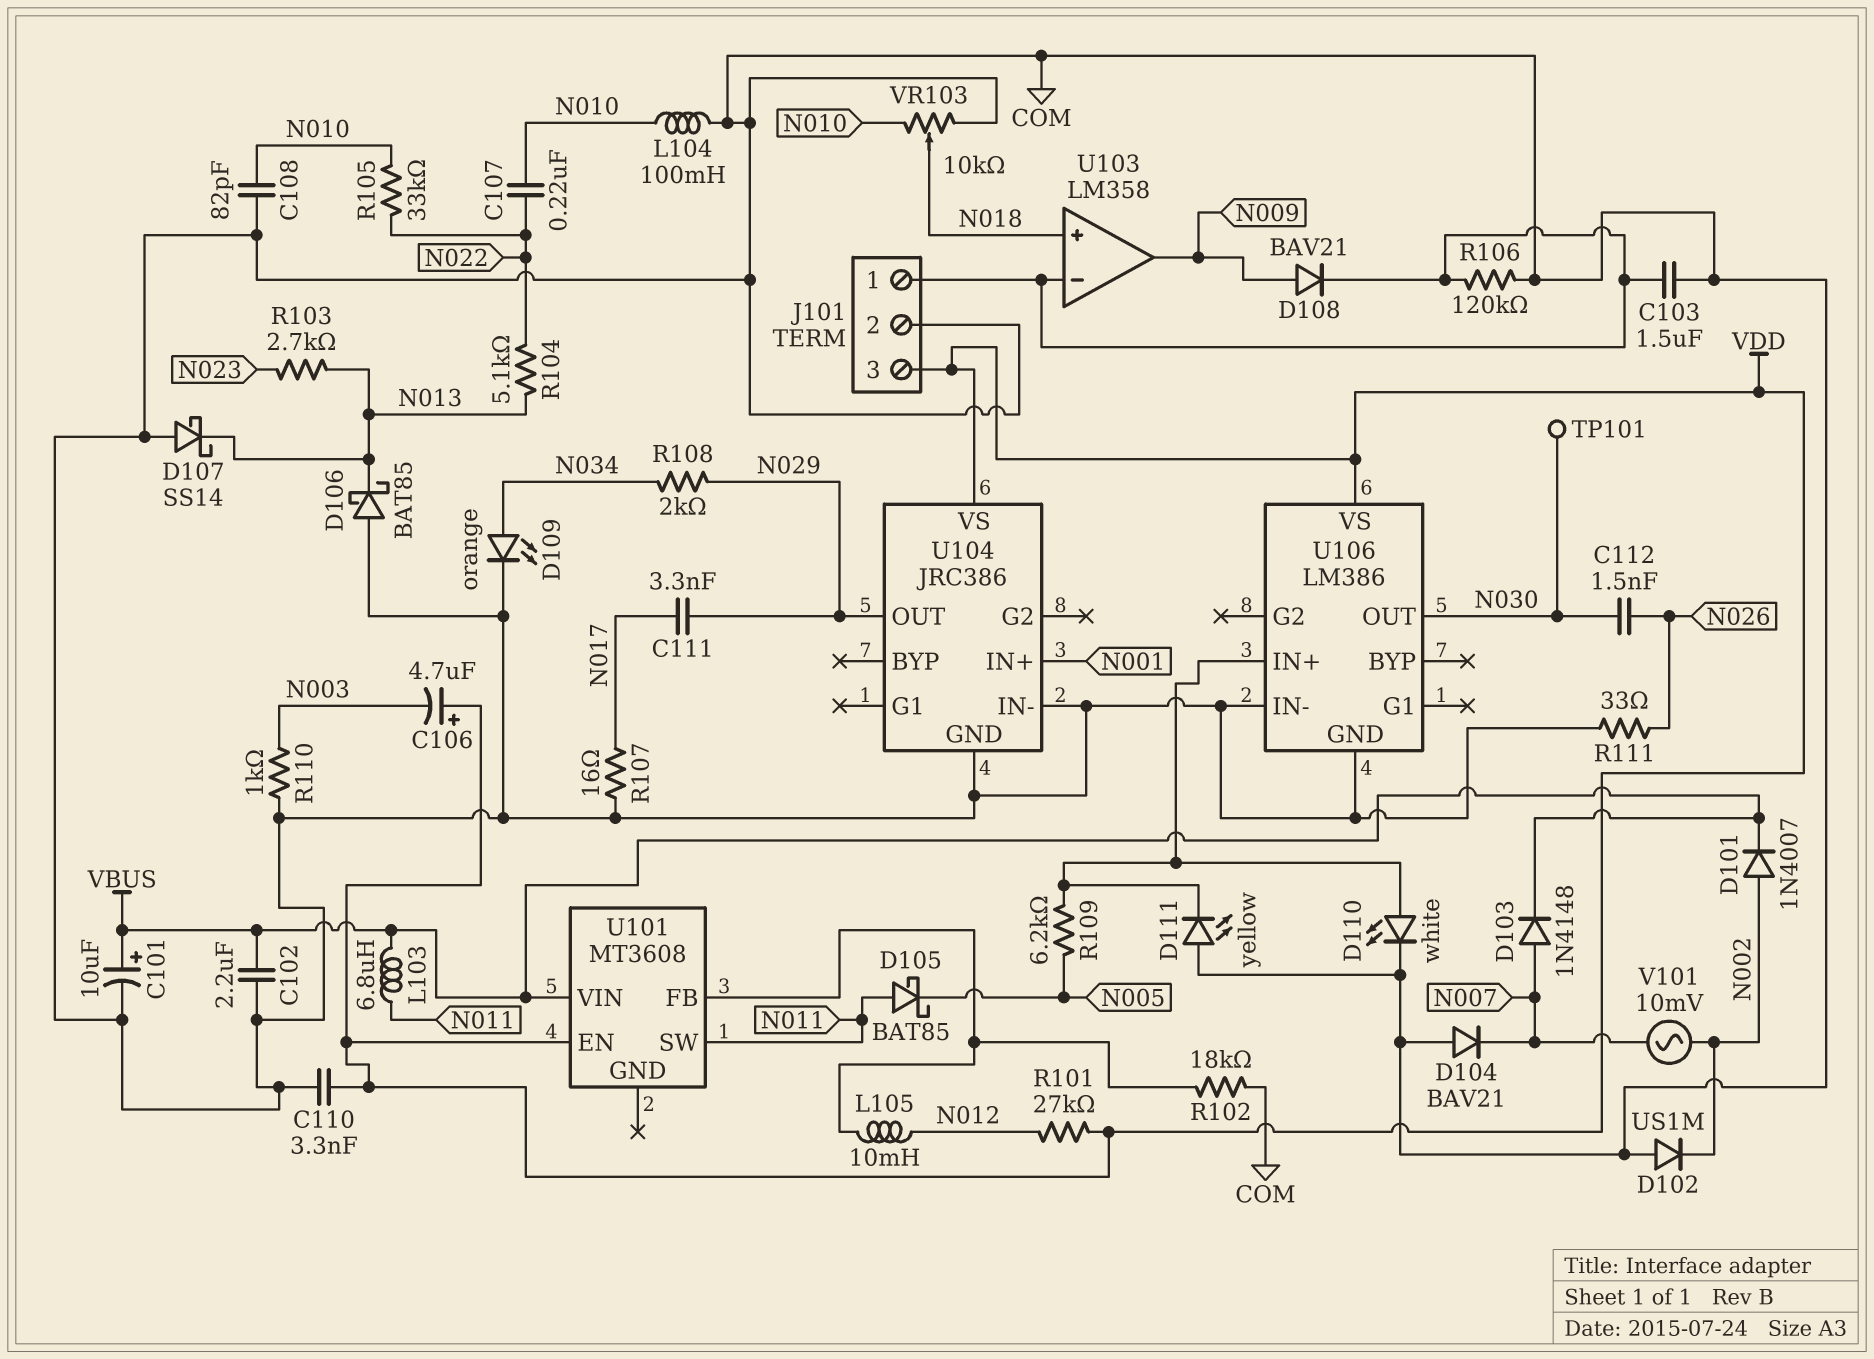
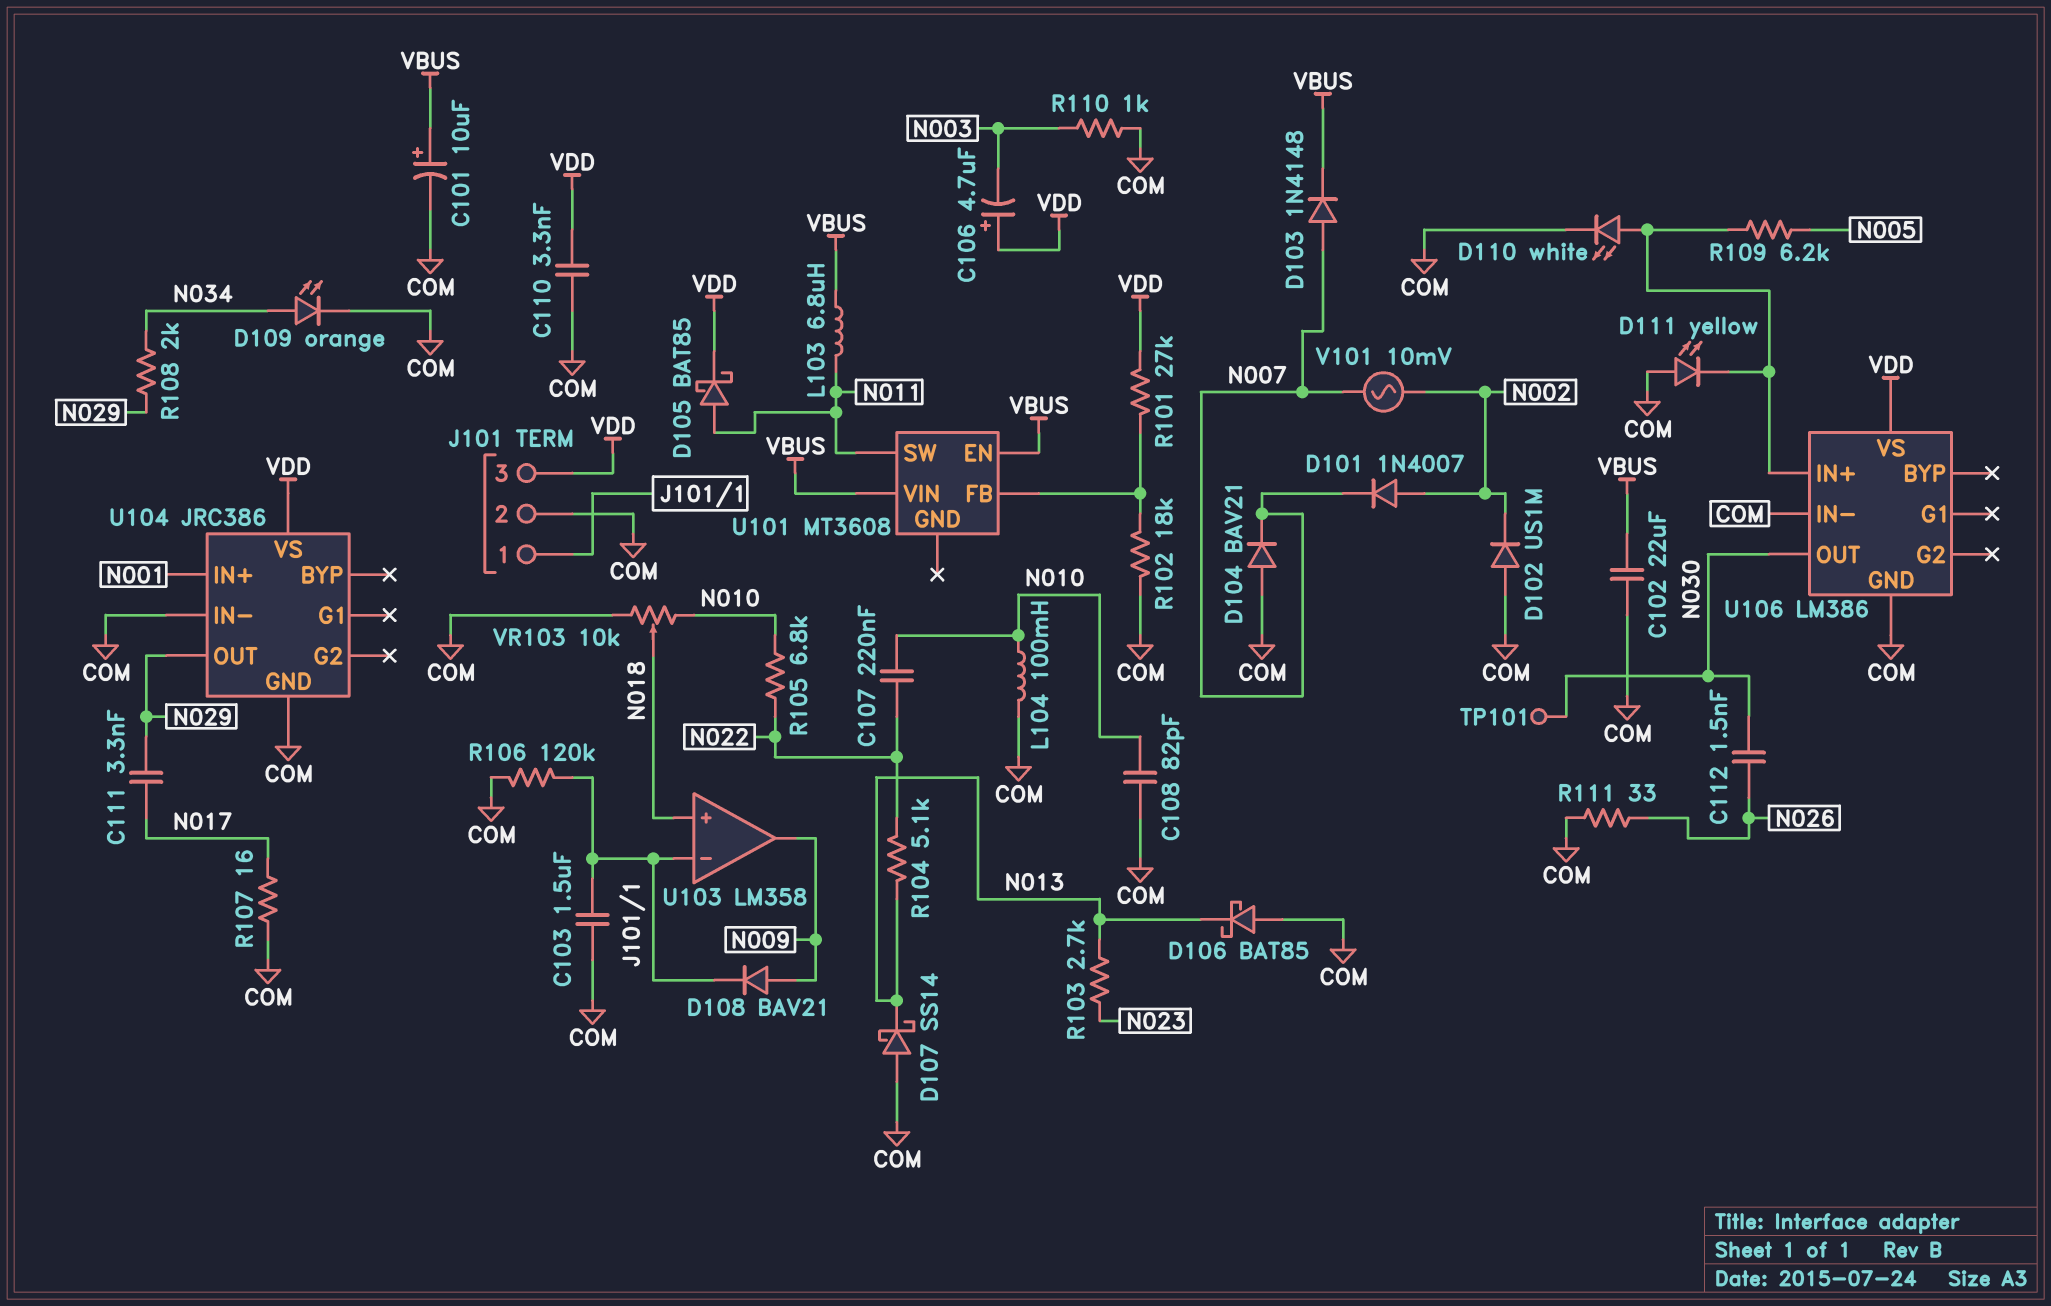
C102: 2.2uF (COM, VBUS) -> 22uF (COM, VBUS)
D101: diode 1N4007 (A N002, K VBUS) -> diode 1N4007 (A N002, K N007)
D105: schottky BAT85 (A N011, K N005) -> schottky BAT85 (A N011, K VDD)
L105: 10mH (N012, U101/FB) -> none
R101: 27k (N012, VDD) -> 27k (U101/FB, VDD)
R105: 33k (N010, N022) -> 6.8k (N010, N022)
U101 pin EN: VDD -> VBUS

